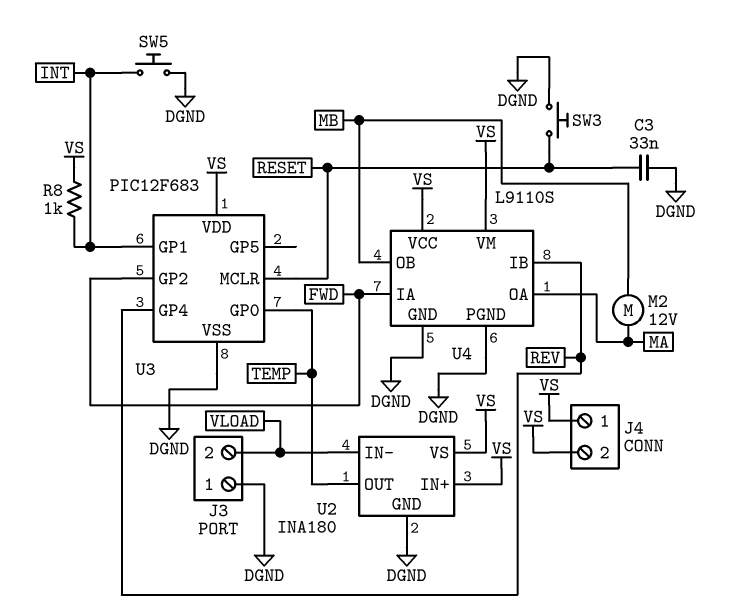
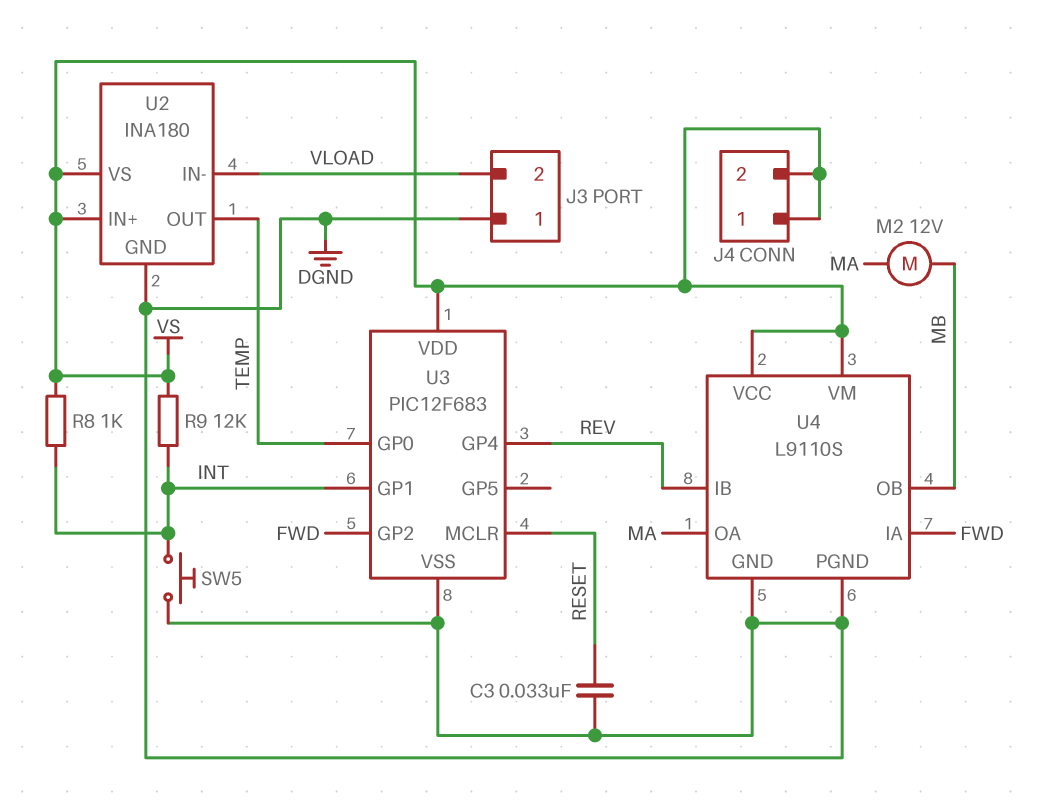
R9: none -> 12k (INT, VS)
SW3: button (DGND, RESET) -> none

